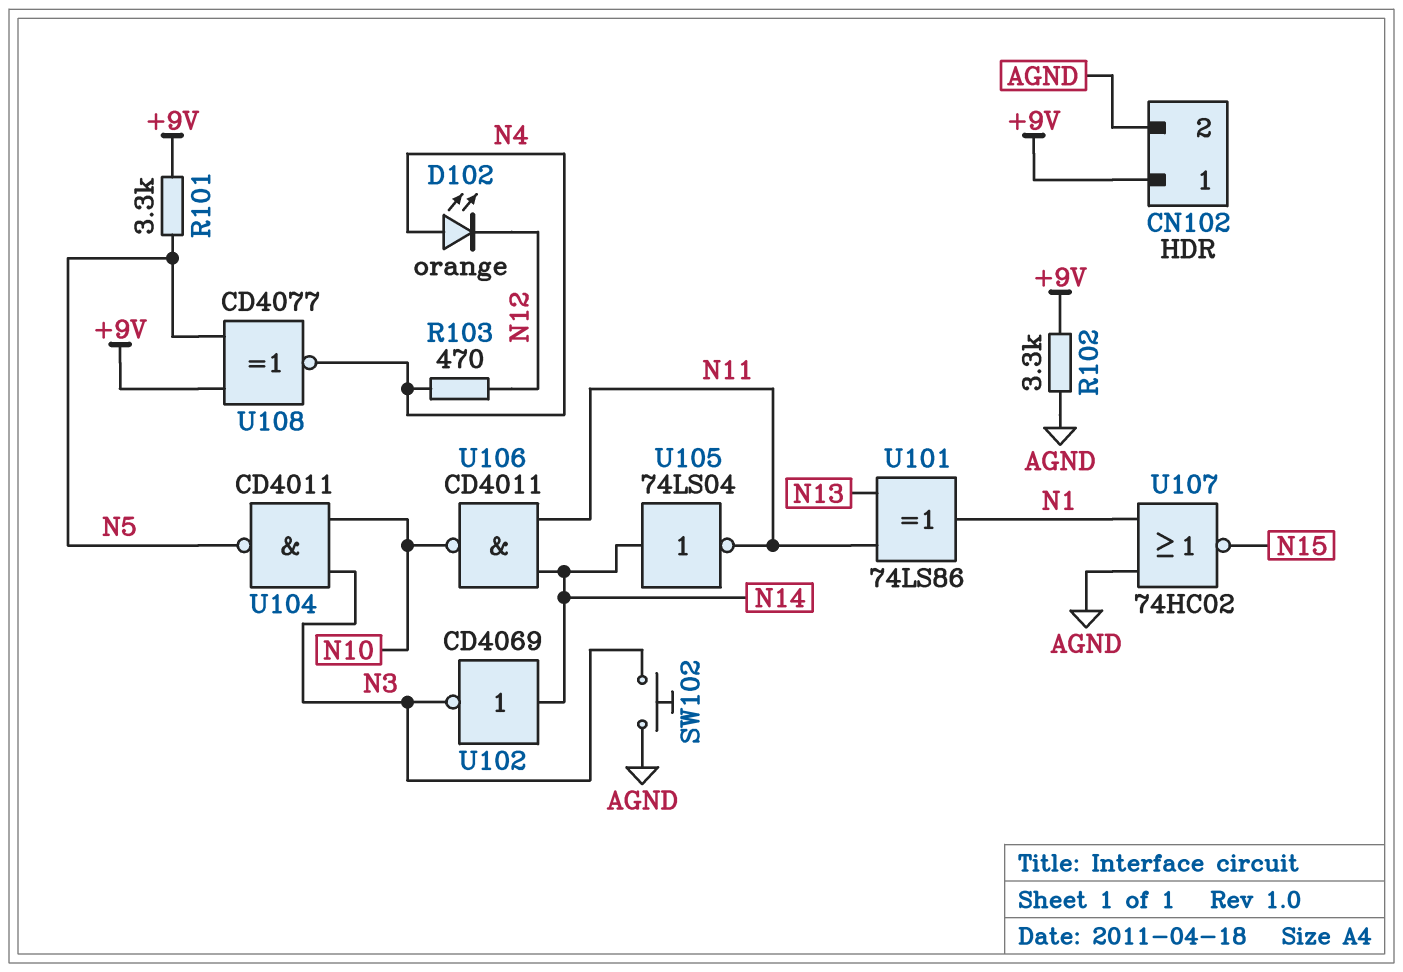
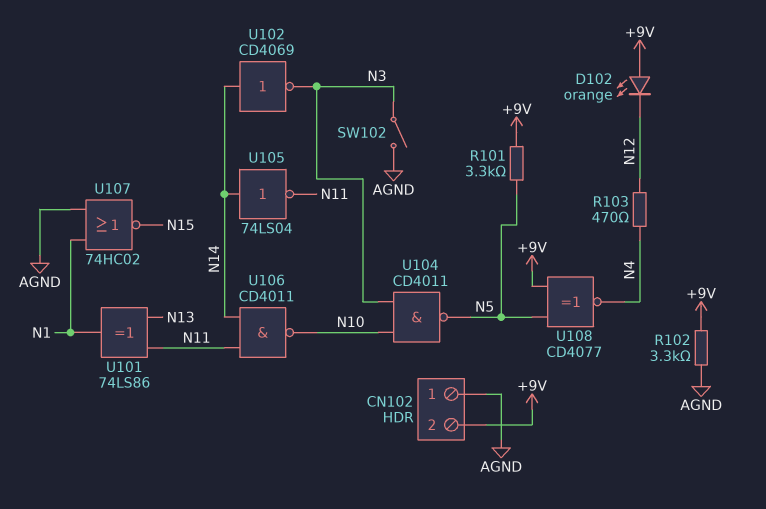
CN102 pin 1: +9V -> AGND
CN102 pin 2: AGND -> +9V
D102: LED orange (A N4, K N12) -> LED orange (A +9V, K N12)
SW102: button (AGND, N3) -> switch (AGND, N3)

